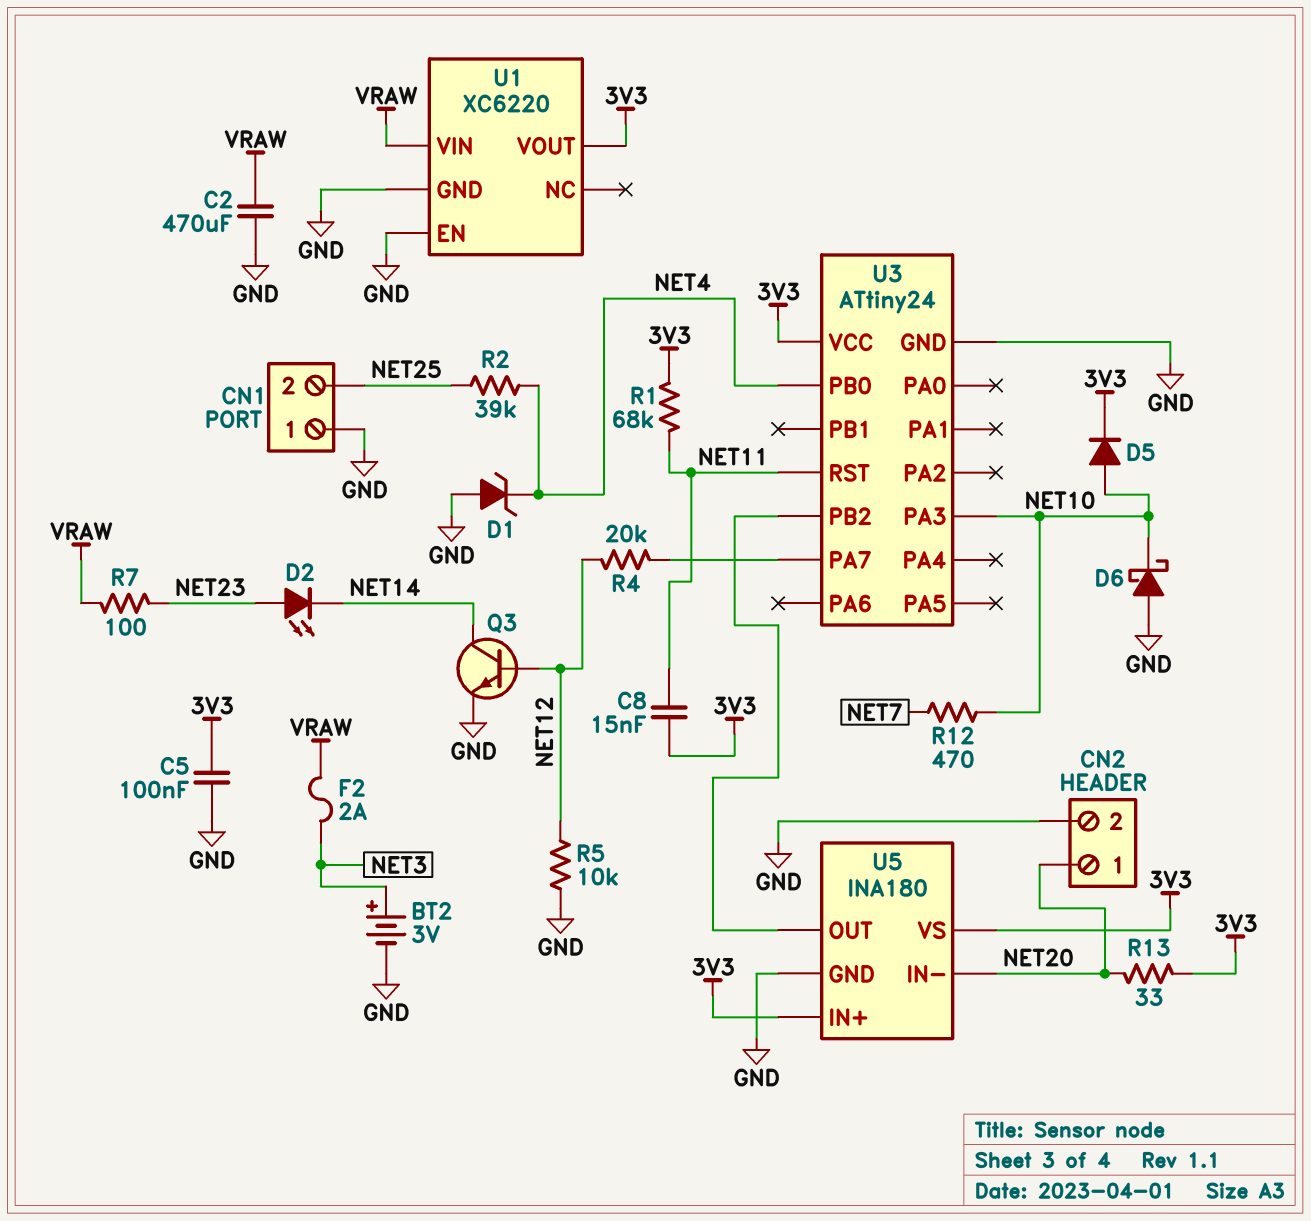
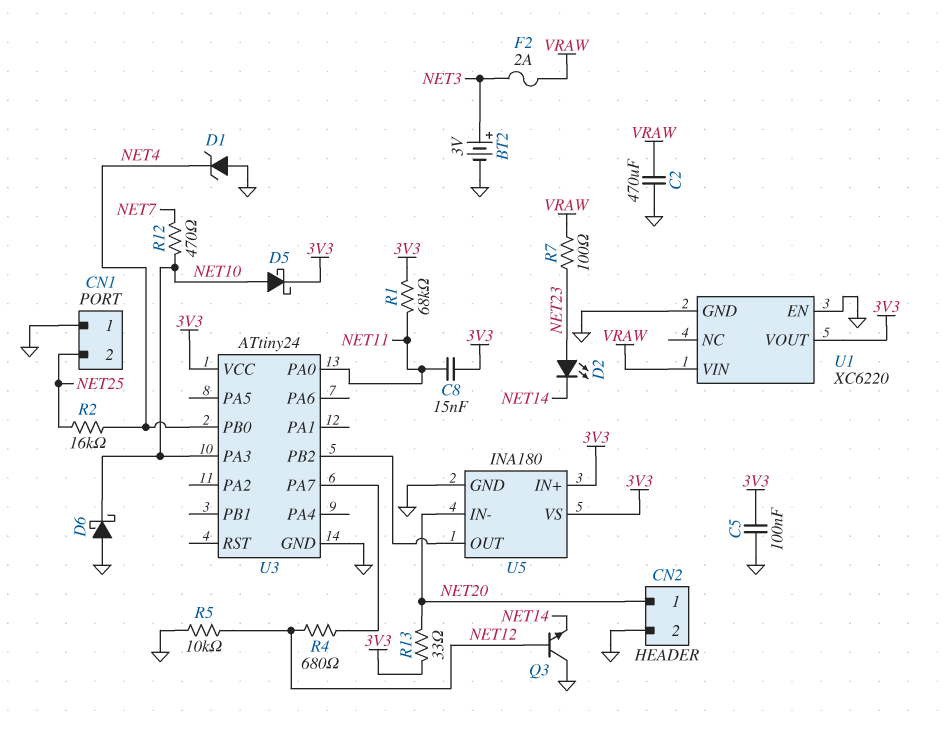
D5: diode (A NET10, K 3V3) -> schottky (A NET10, K 3V3)
Q3: NPN (B NET12, C NET14, E GND) -> NPN (B NET12, C GND, E NET14)
R2: 39k (NET4, NET25) -> 16k (NET4, NET25)
R4: 20k (NET12, U3/PA7) -> 680 (NET12, U3/PA7)
U3 pin PA0: none -> NET11
U3 pin RST: NET11 -> none

